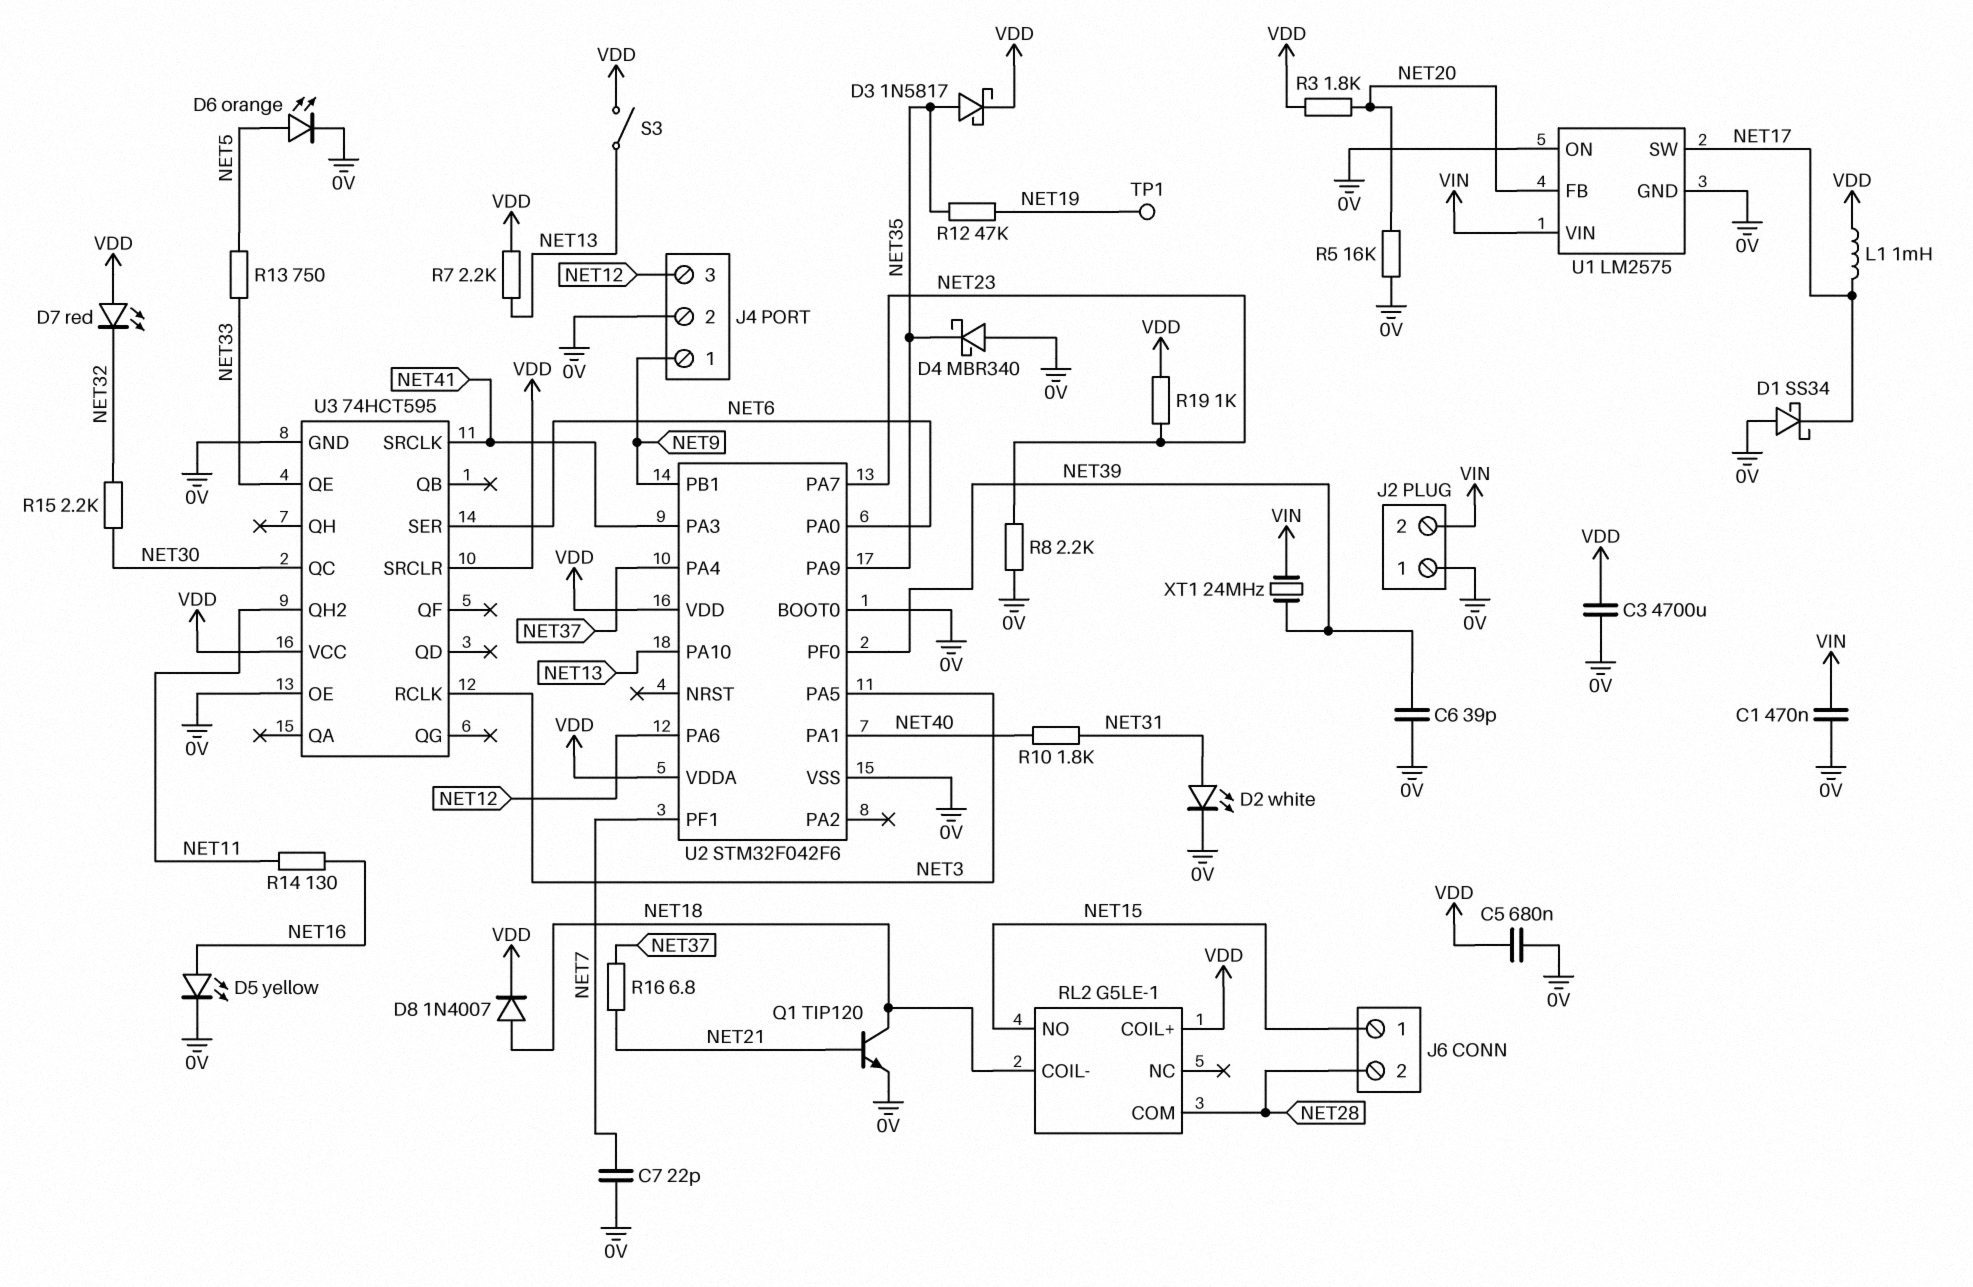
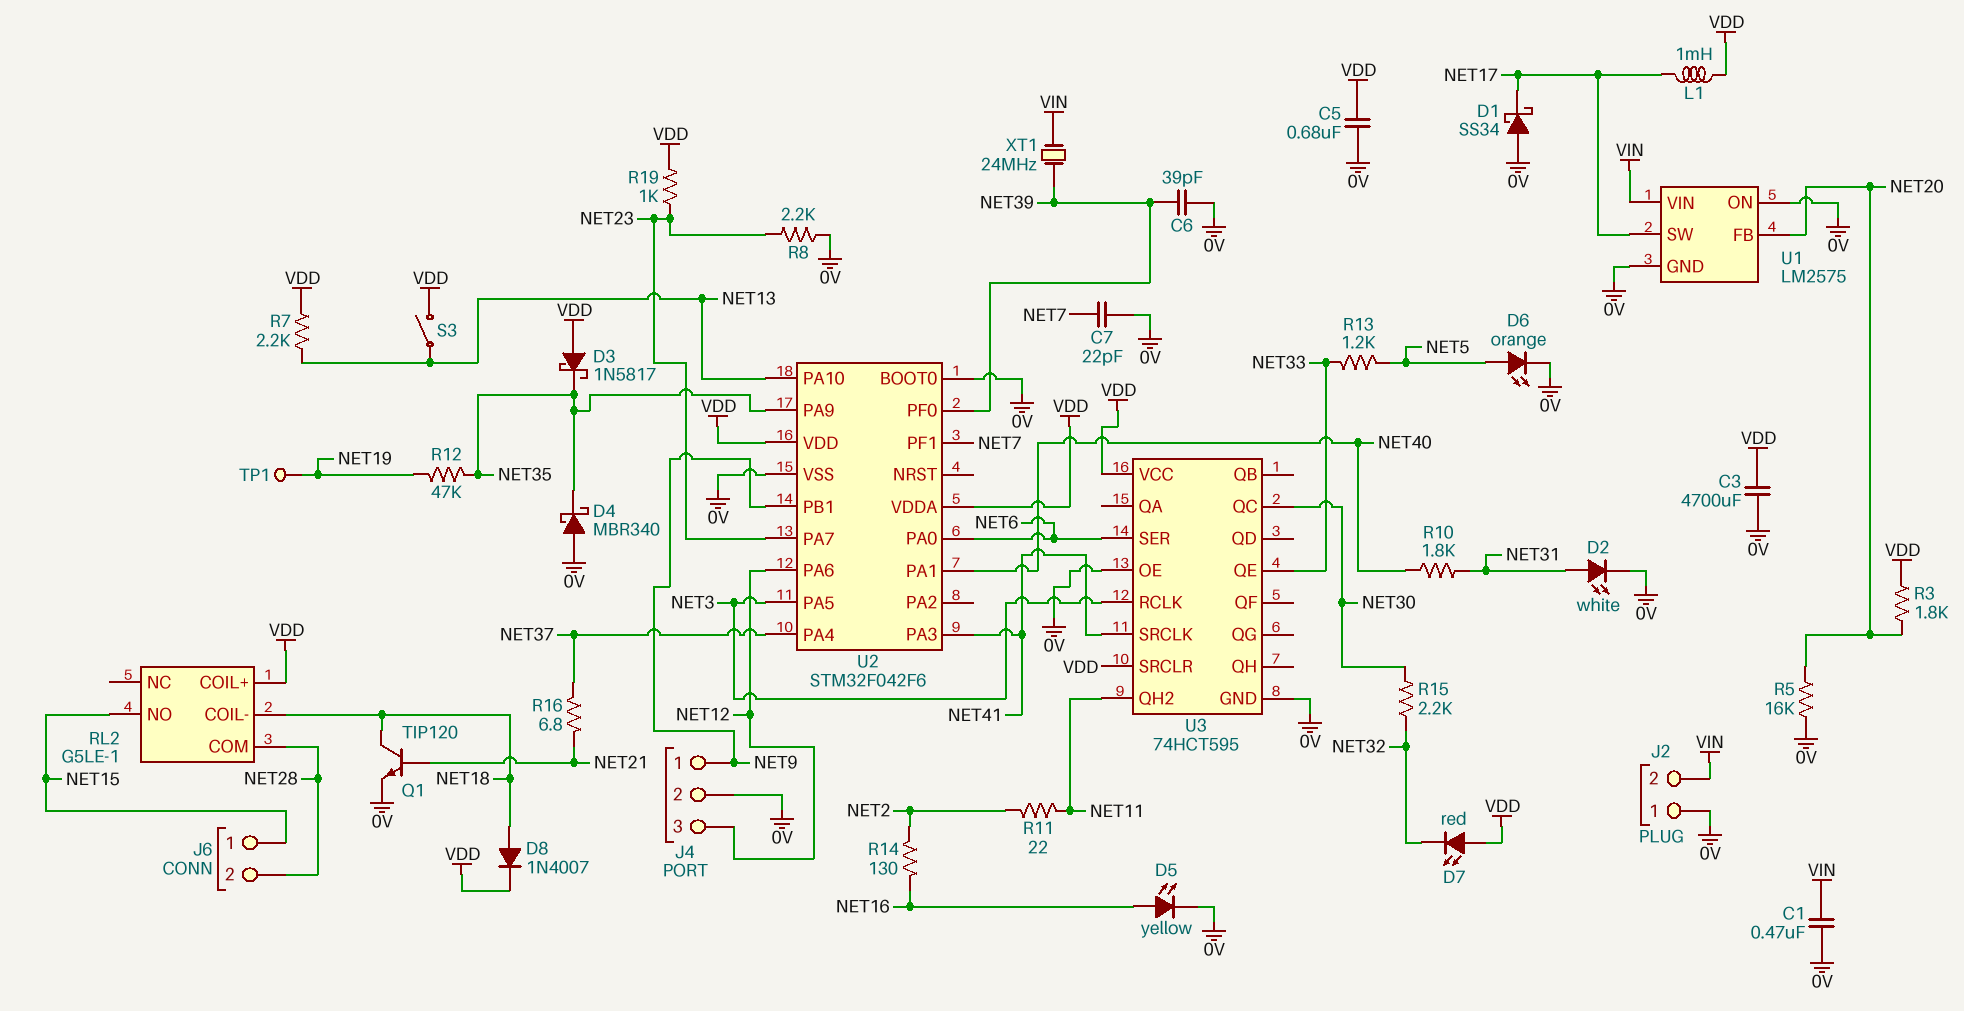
D3: schottky 1N5817 (A NET35, K VDD) -> schottky 1N5817 (A VDD, K NET35)
R11: none -> 22 (NET2, NET11)
R13: 750 (NET5, NET33) -> 1.2k (NET5, NET33)
R14: 130 (NET11, NET16) -> 130 (NET2, NET16)

